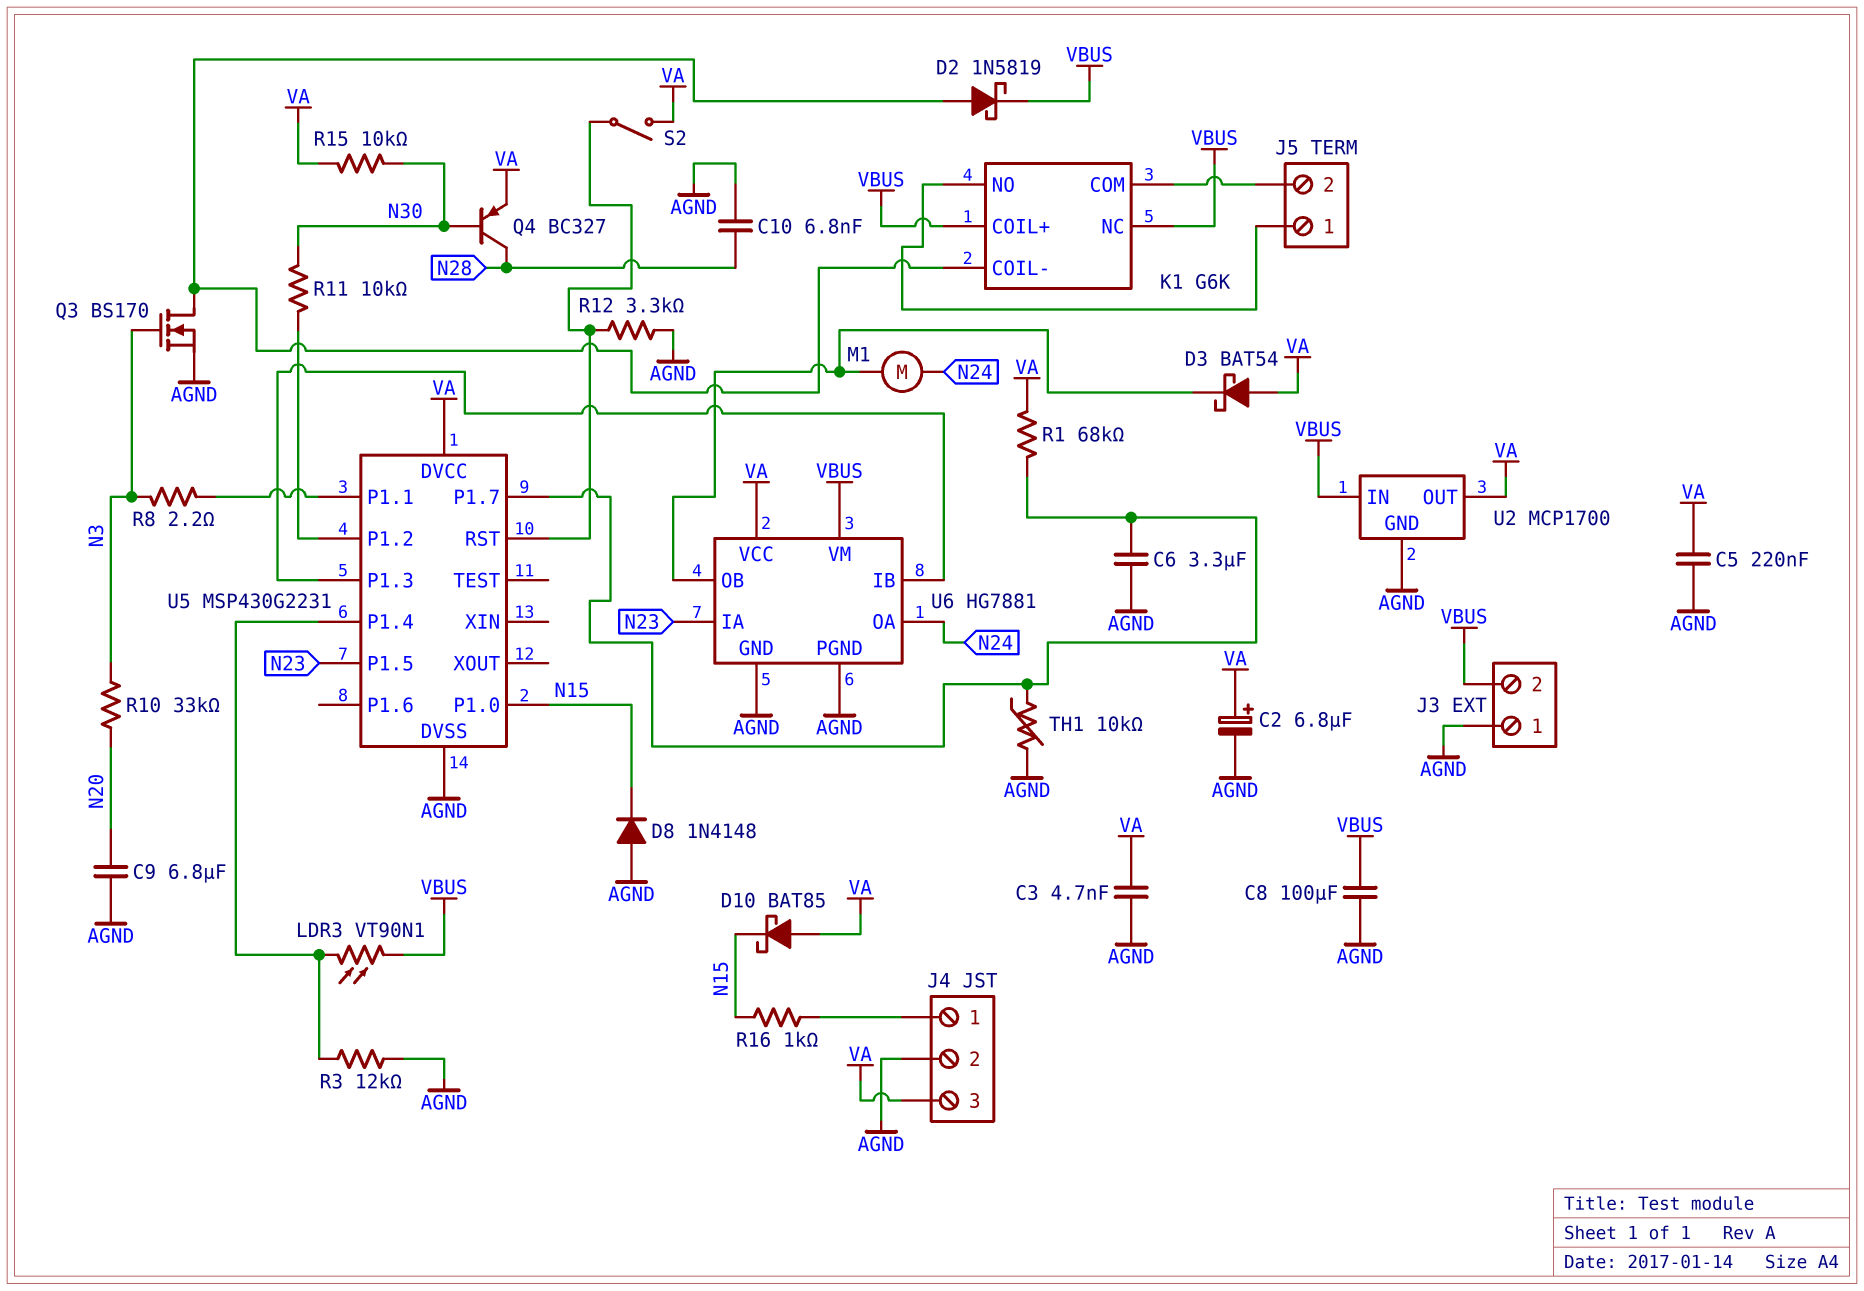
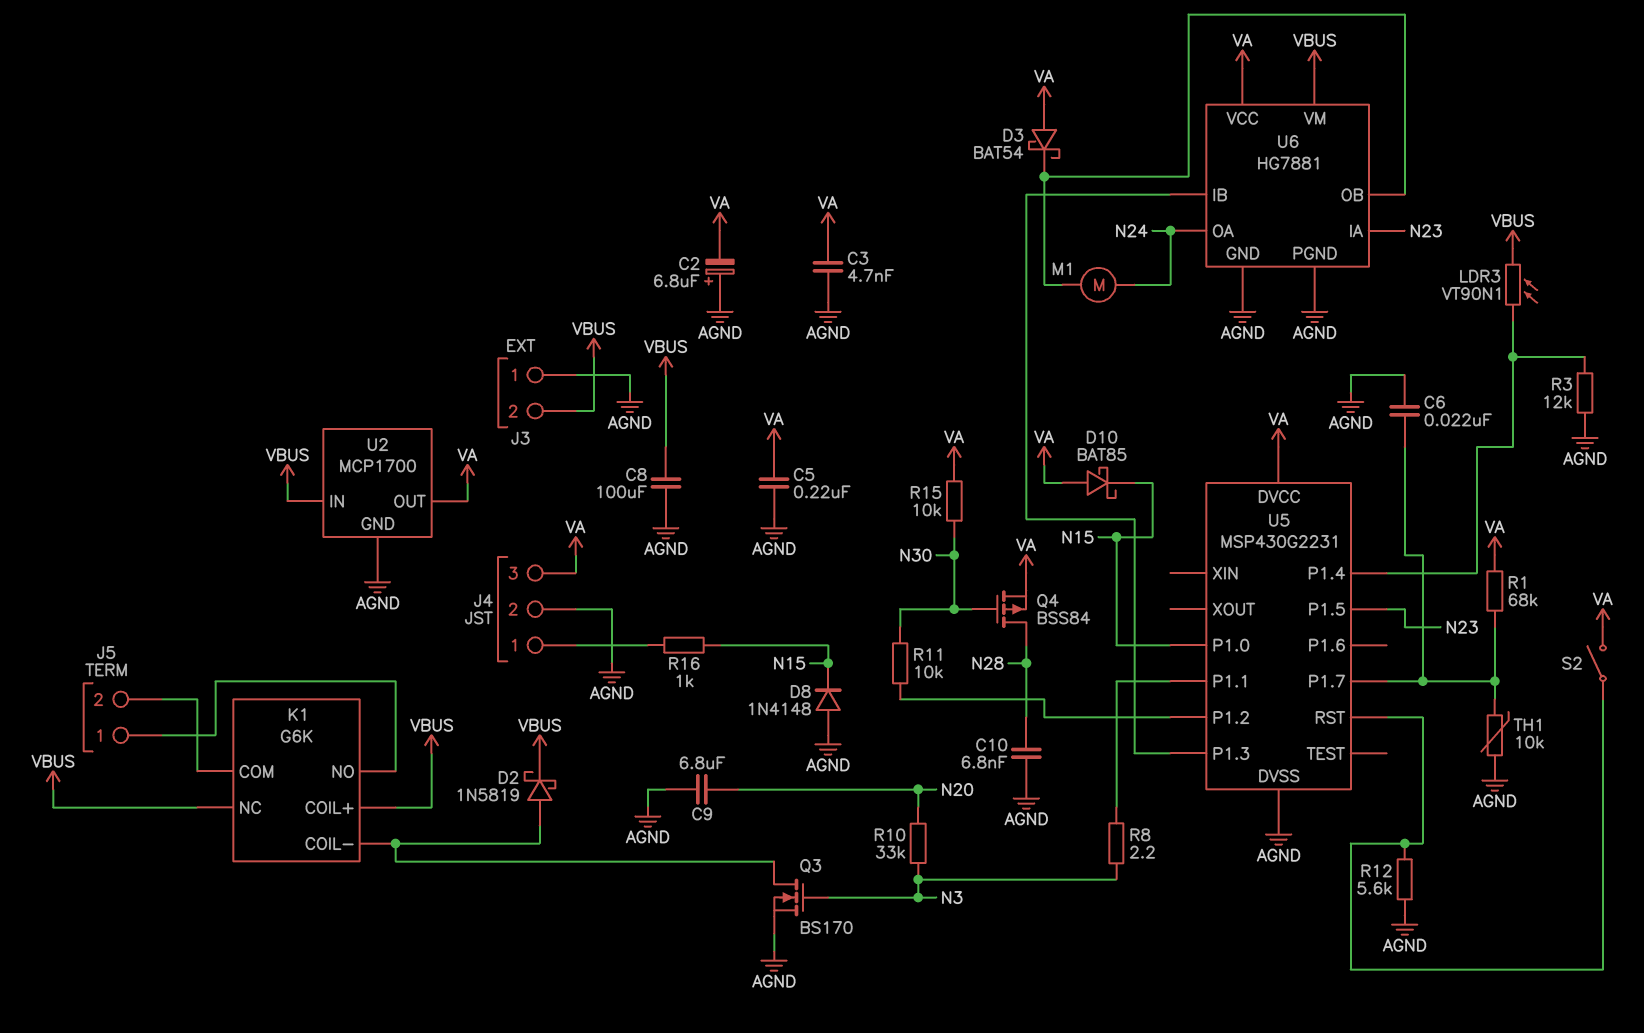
C2: 6.8uF (plus VA, minus AGND) -> 6.8uF (plus AGND, minus VA)
C6: 3.3uF (AGND, U5/P1.7) -> 22nF (AGND, U5/P1.7)
Q4: PNP BC327 (B N30, C N28, E VA) -> PMOS BSS84 (G N30, D N28, S VA)
R12: 3.3k (AGND, U5/RST) -> 5.6k (AGND, U5/RST)

